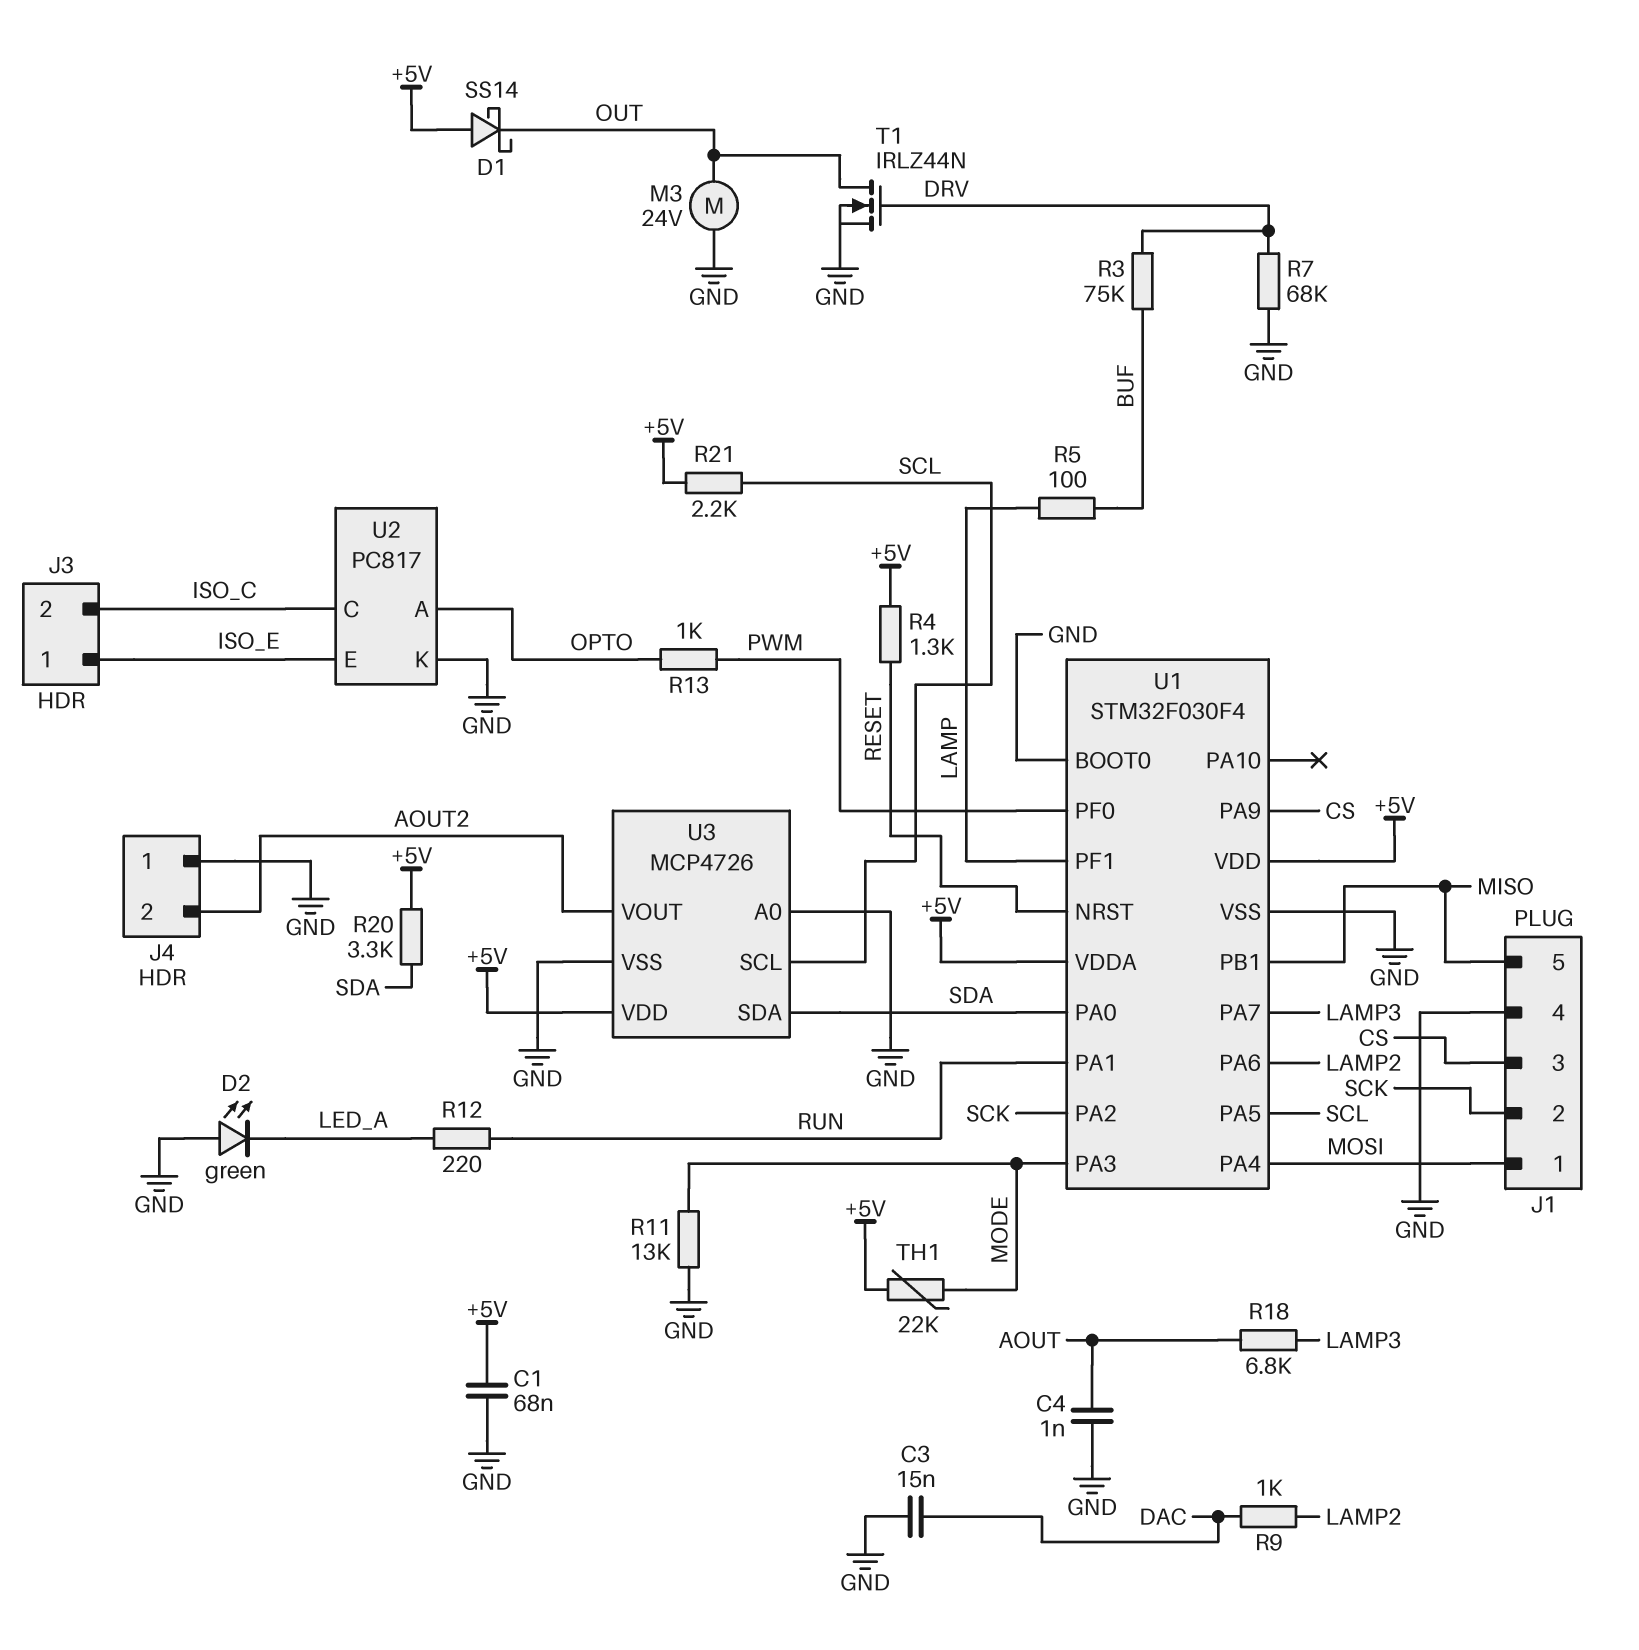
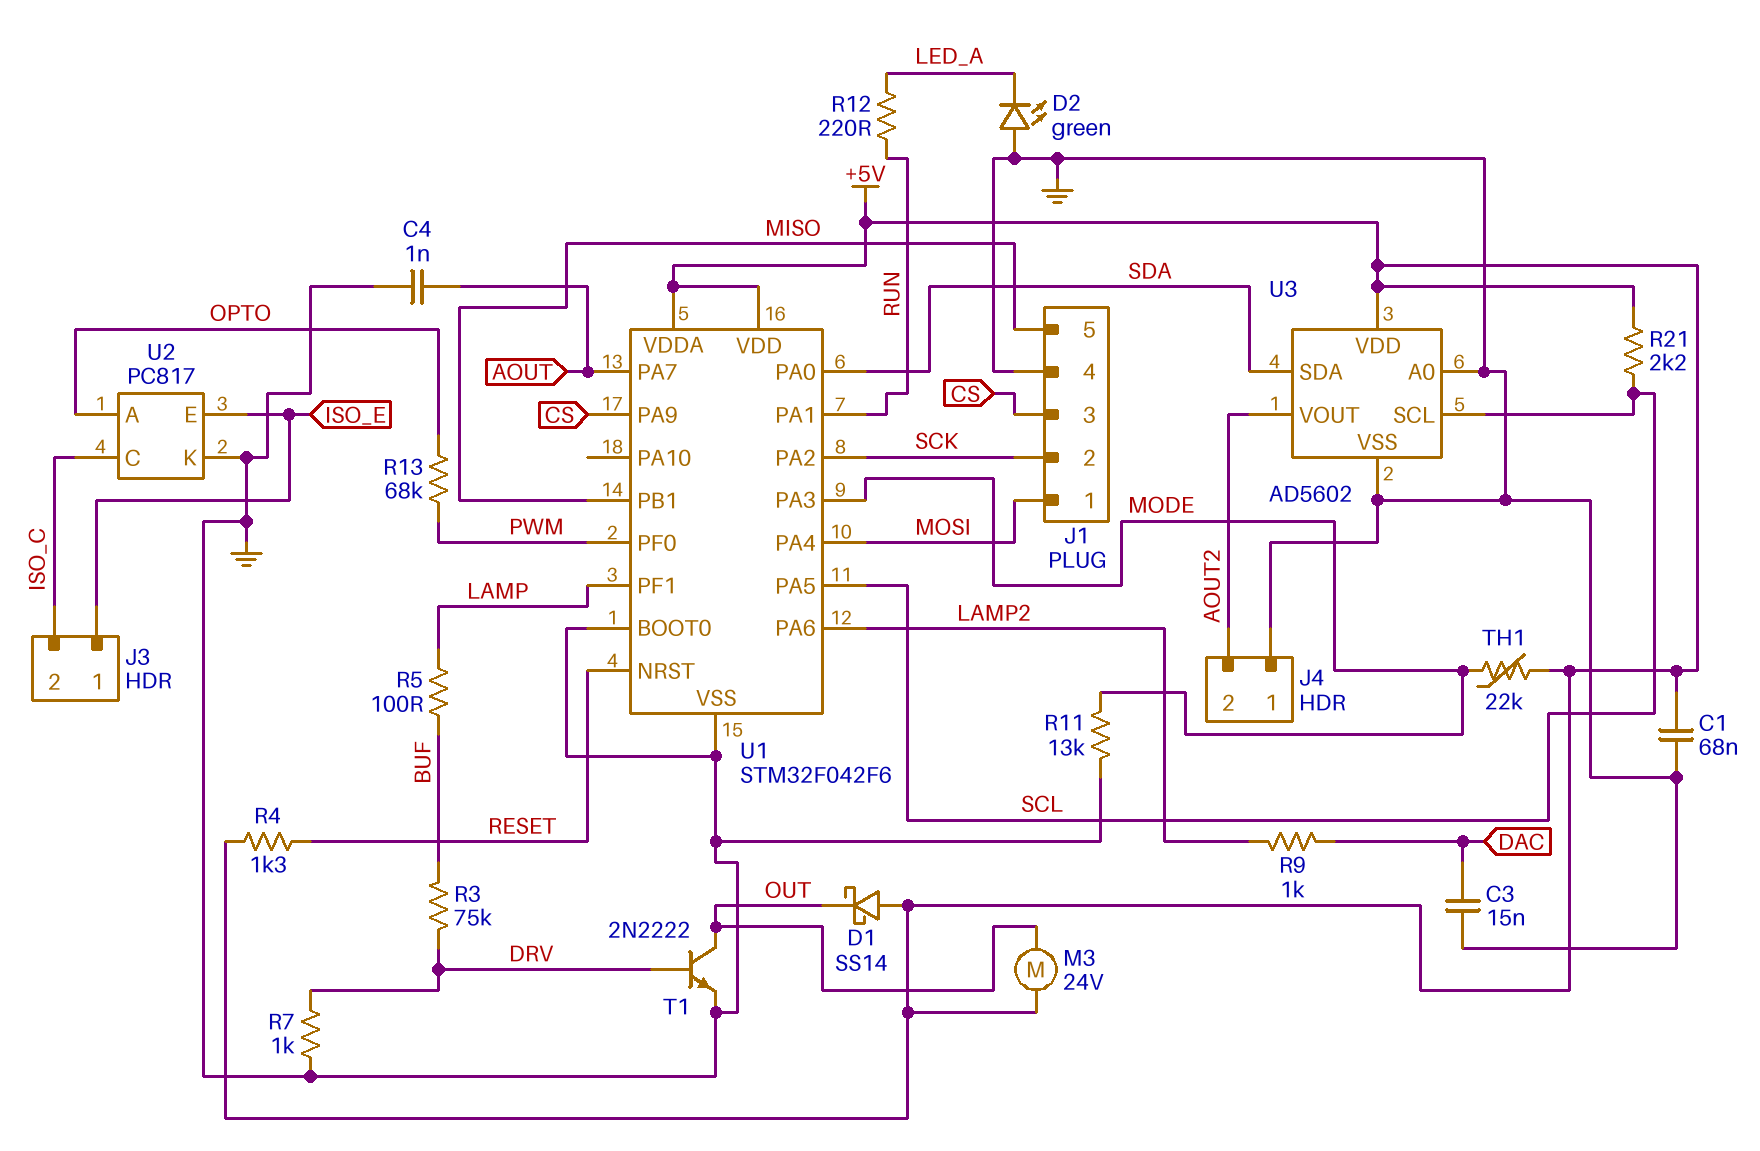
M3: motor 24V (GND, OUT) -> motor 24V (+5V, OUT)
R7: 68k (DRV, GND) -> 1k (DRV, GND)
R13: 1k (OPTO, PWM) -> 68k (OPTO, PWM)
R18: 6.8k (AOUT, LAMP3) -> none
R20: 3.3k (+5V, SDA) -> none
T1: NMOS IRLZ44N (G DRV, D OUT, S GND) -> NPN 2N2222 (B DRV, C OUT, E GND)
U1: STM32F030F4 -> STM32F042F6
U1 pin PA7: LAMP3 -> AOUT
U3: MCP4726 -> AD5602

